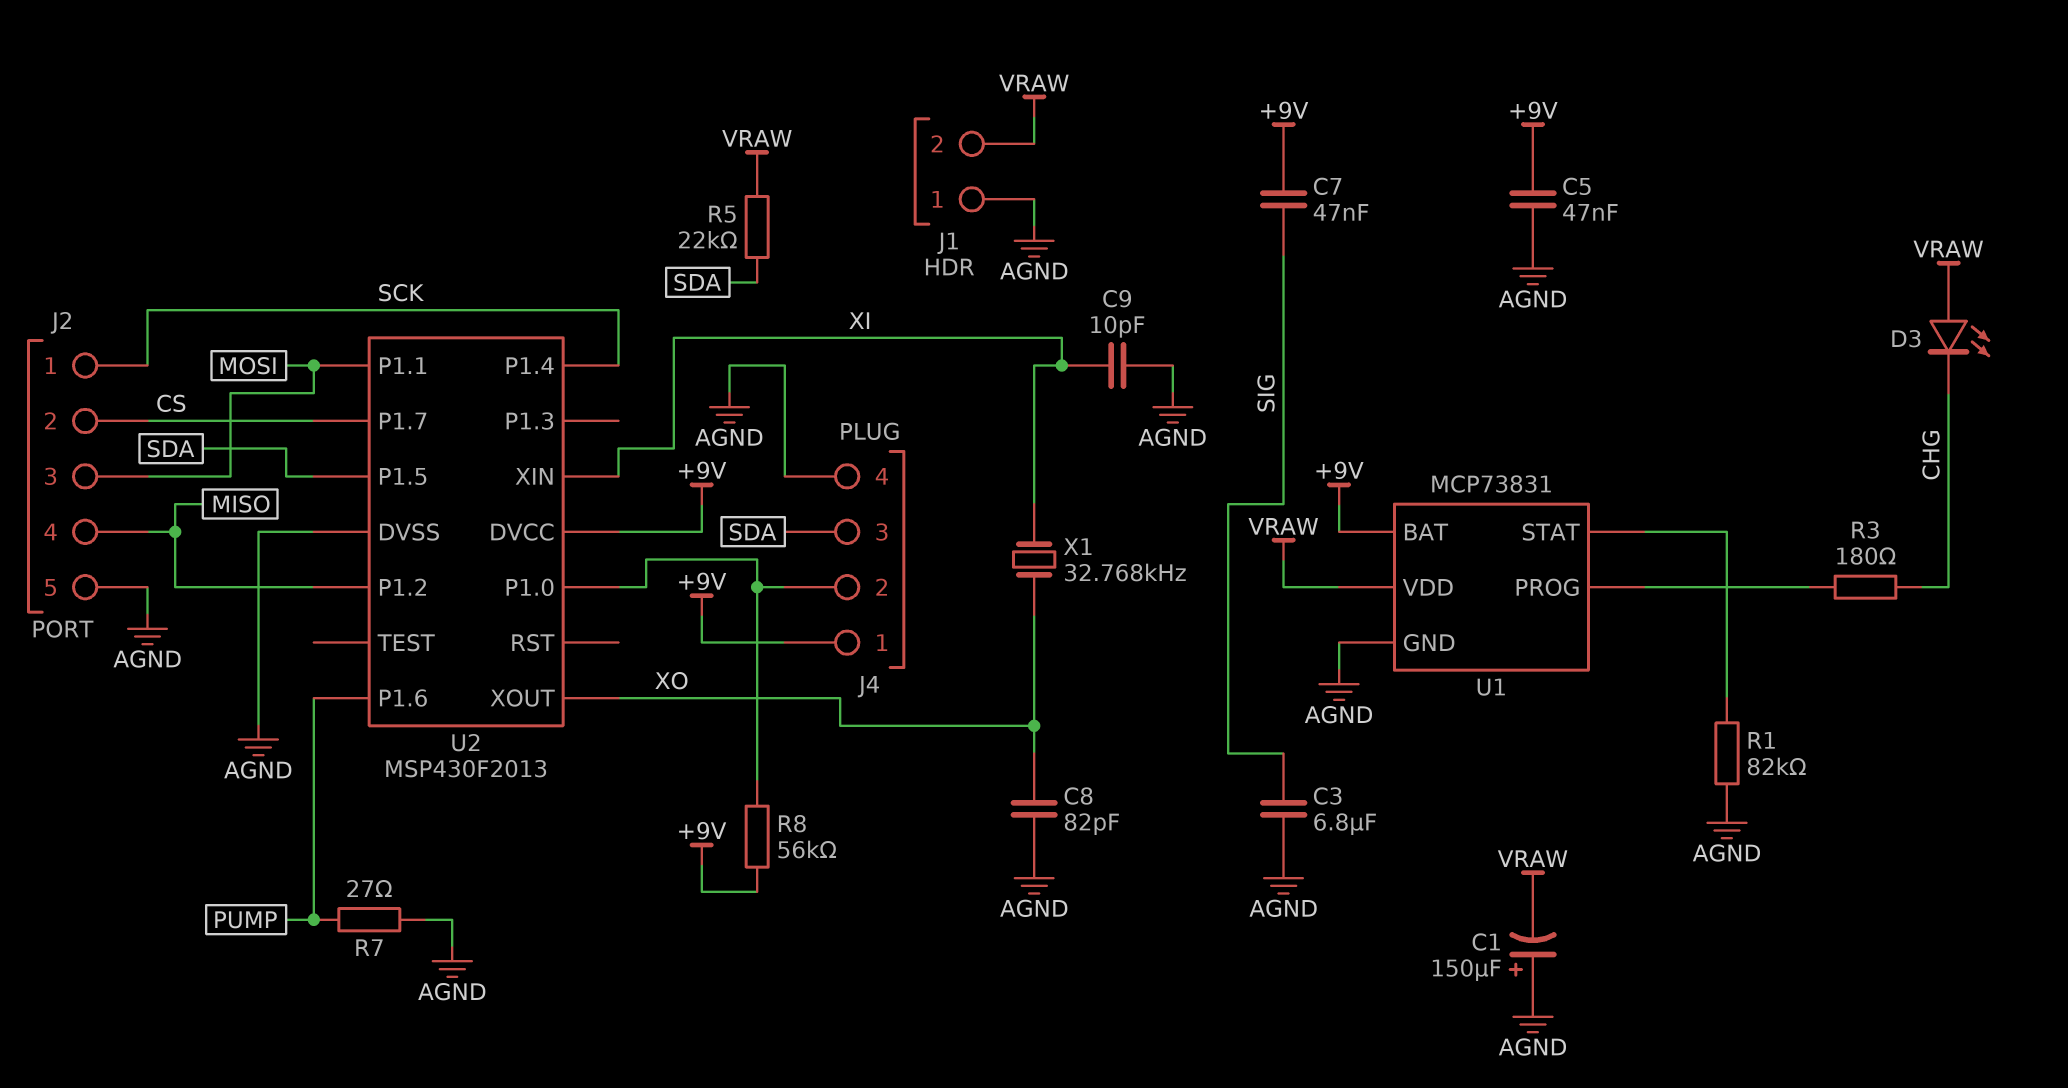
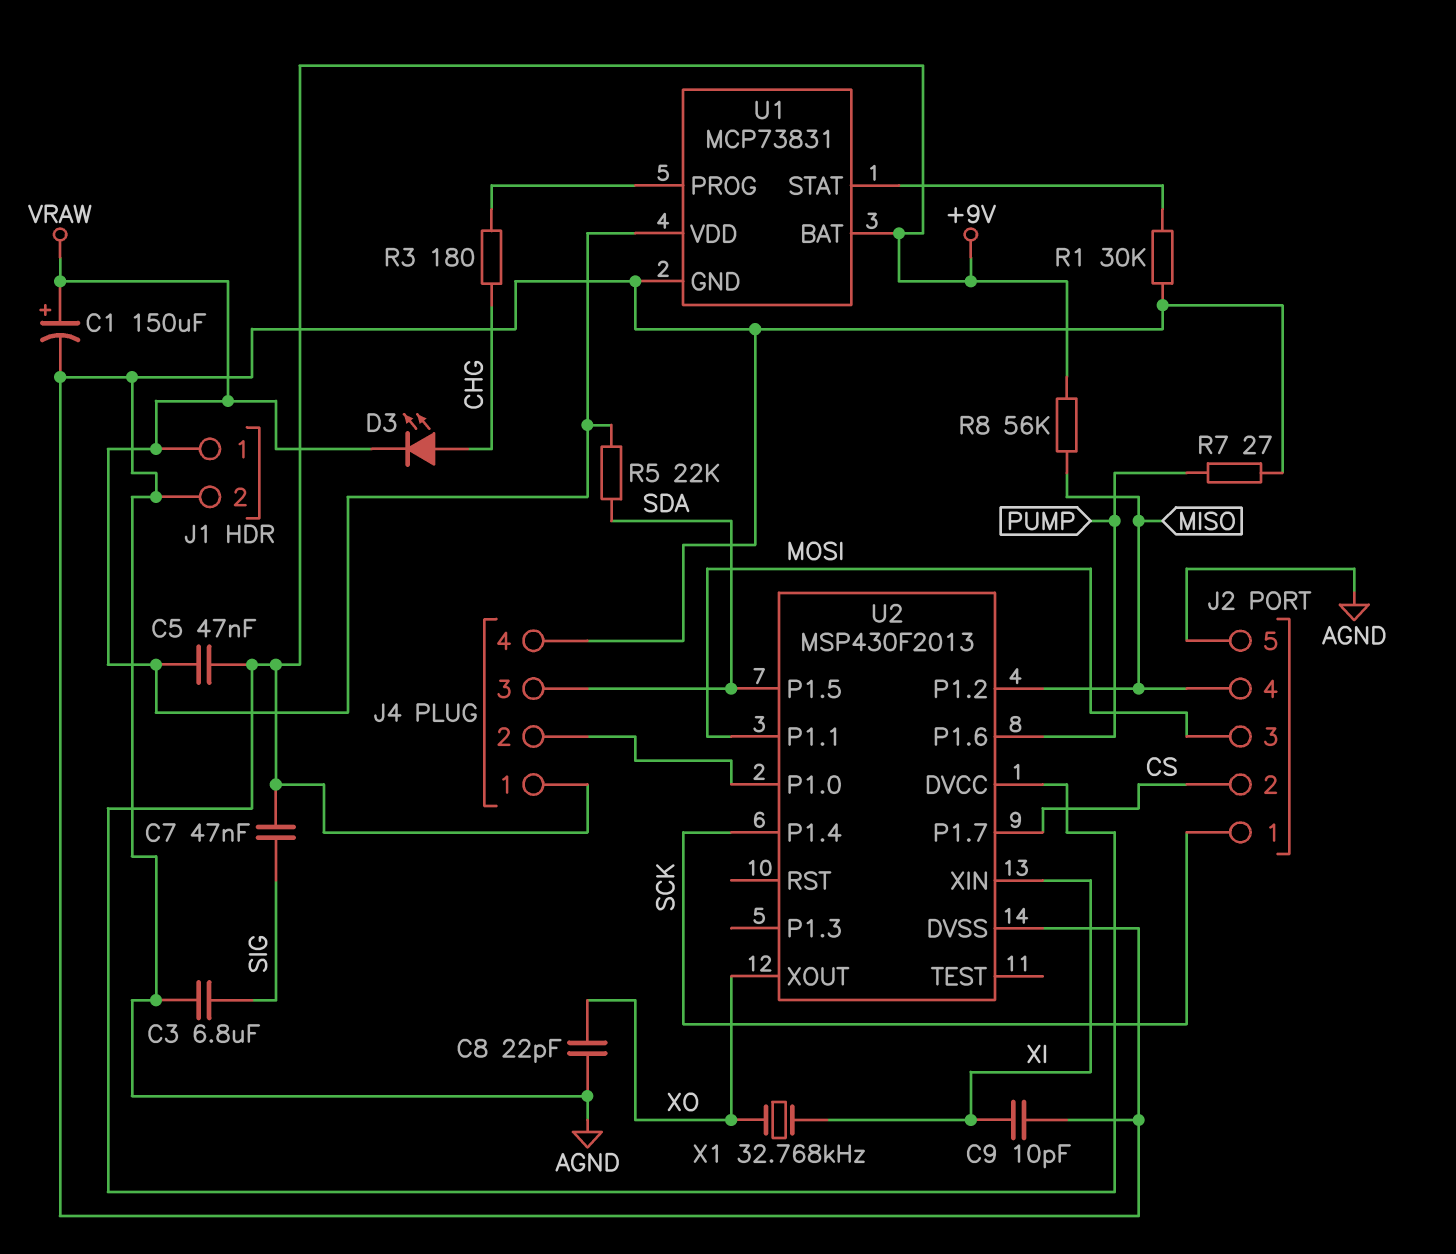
C1: 150uF (plus AGND, minus VRAW) -> 150uF (plus VRAW, minus AGND)
C5: 47nF (+9V, AGND) -> 47nF (+9V, VRAW)
C8: 82pF (AGND, XO) -> 22pF (AGND, XO)
D3: LED (A VRAW, K CHG) -> LED (A CHG, K VRAW)
J1 pin 1: AGND -> VRAW
J1 pin 2: VRAW -> AGND
R1: 82k (AGND, U1/STAT) -> 30k (AGND, U1/STAT)
R8: 56k (+9V, J4/2) -> 56k (+9V, MISO)

